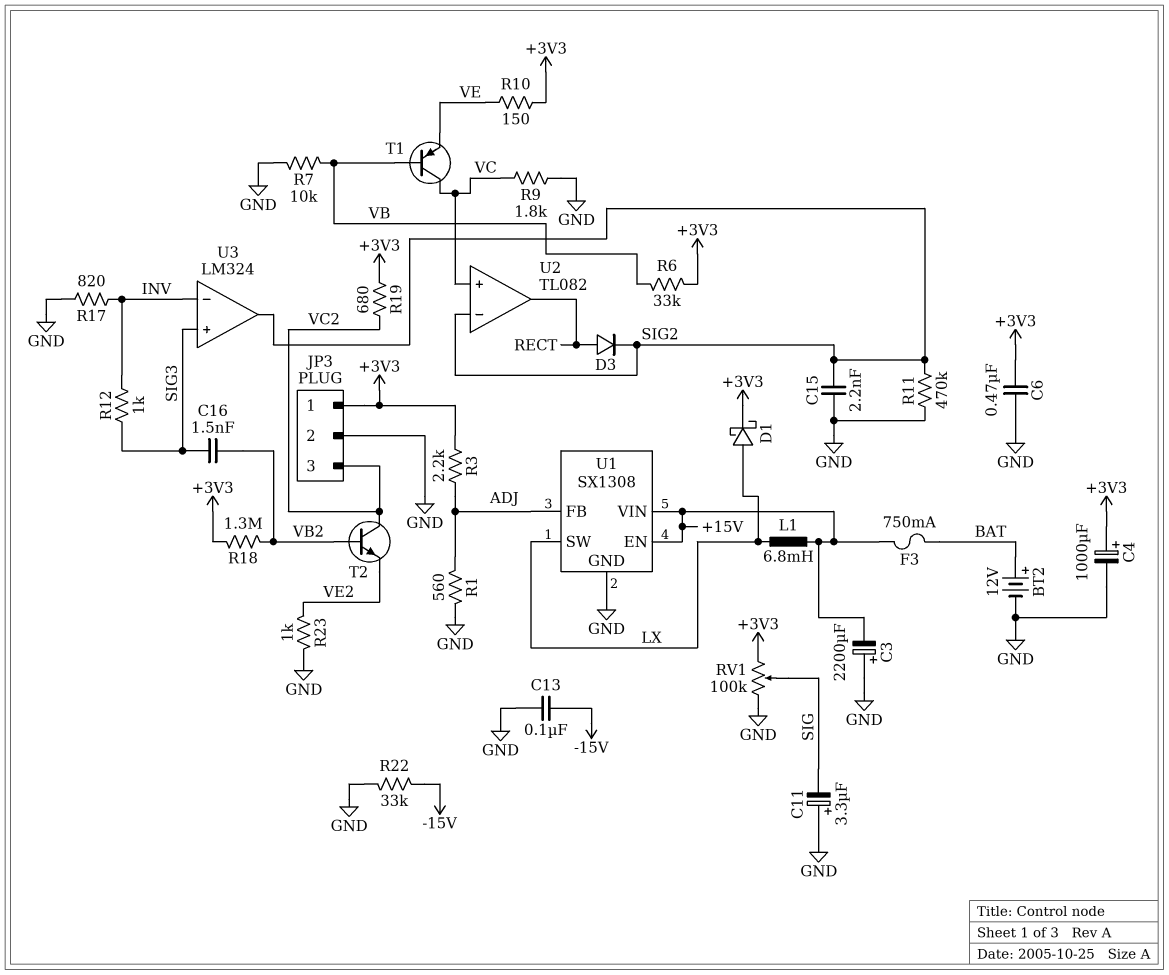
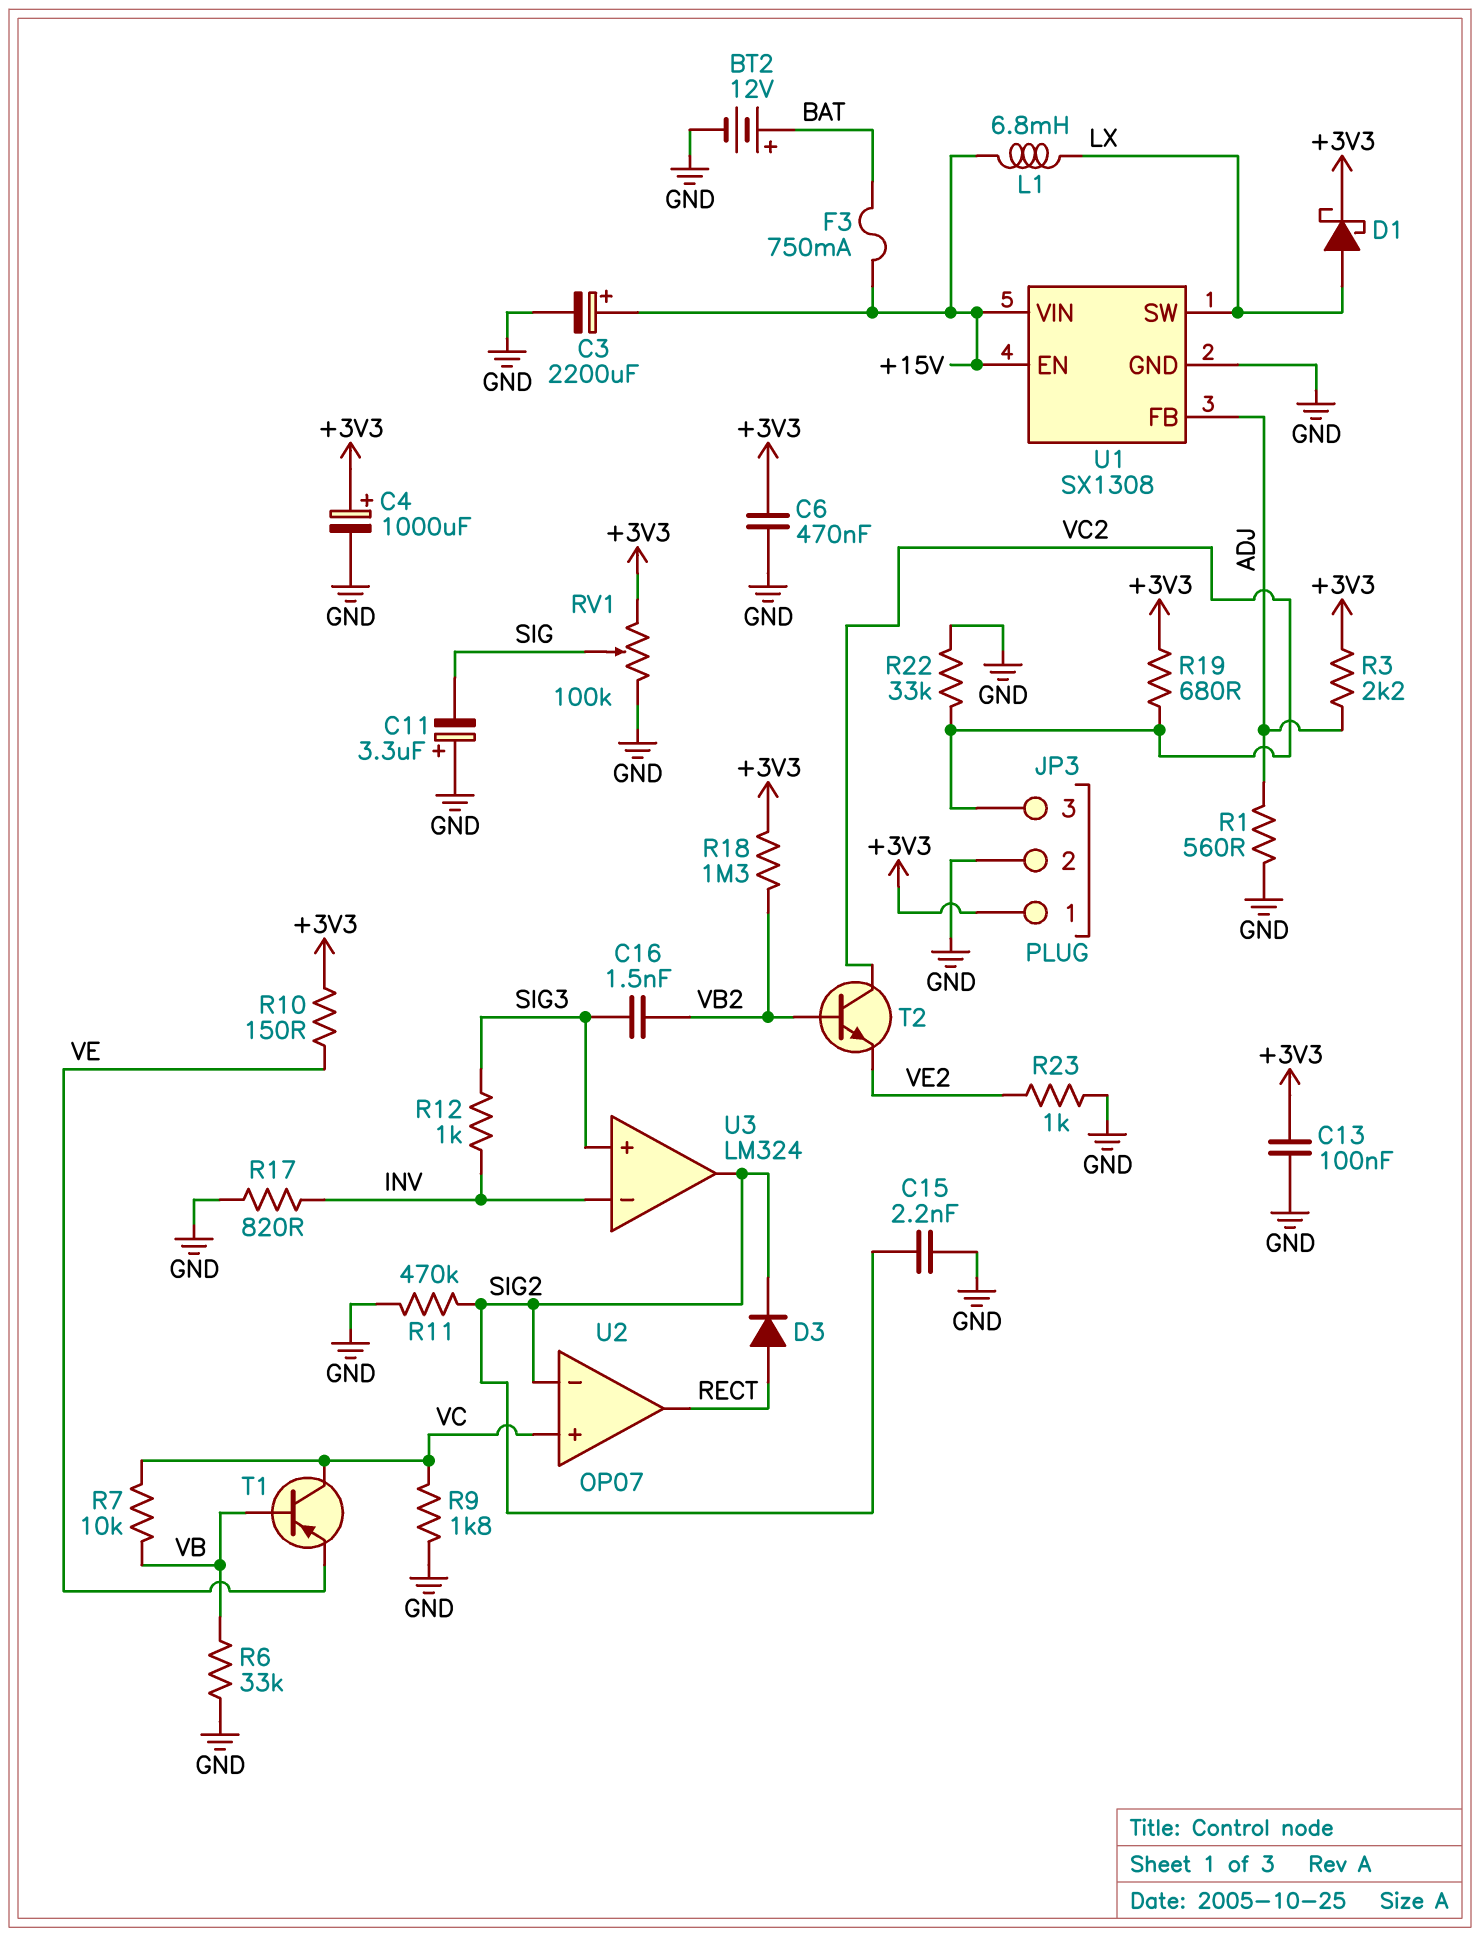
C3: 2200uF (plus GND, minus +15V) -> 2200uF (plus +15V, minus GND)
C13: 100nF (-15V, GND) -> 100nF (+3V3, GND)
R6: 33k (+3V3, VB) -> 33k (GND, VB)
R7: 10k (GND, VB) -> 10k (VB, VC)
R22: 33k (-15V, GND) -> 33k (GND, VC2)
U2: TL082 -> OP07

